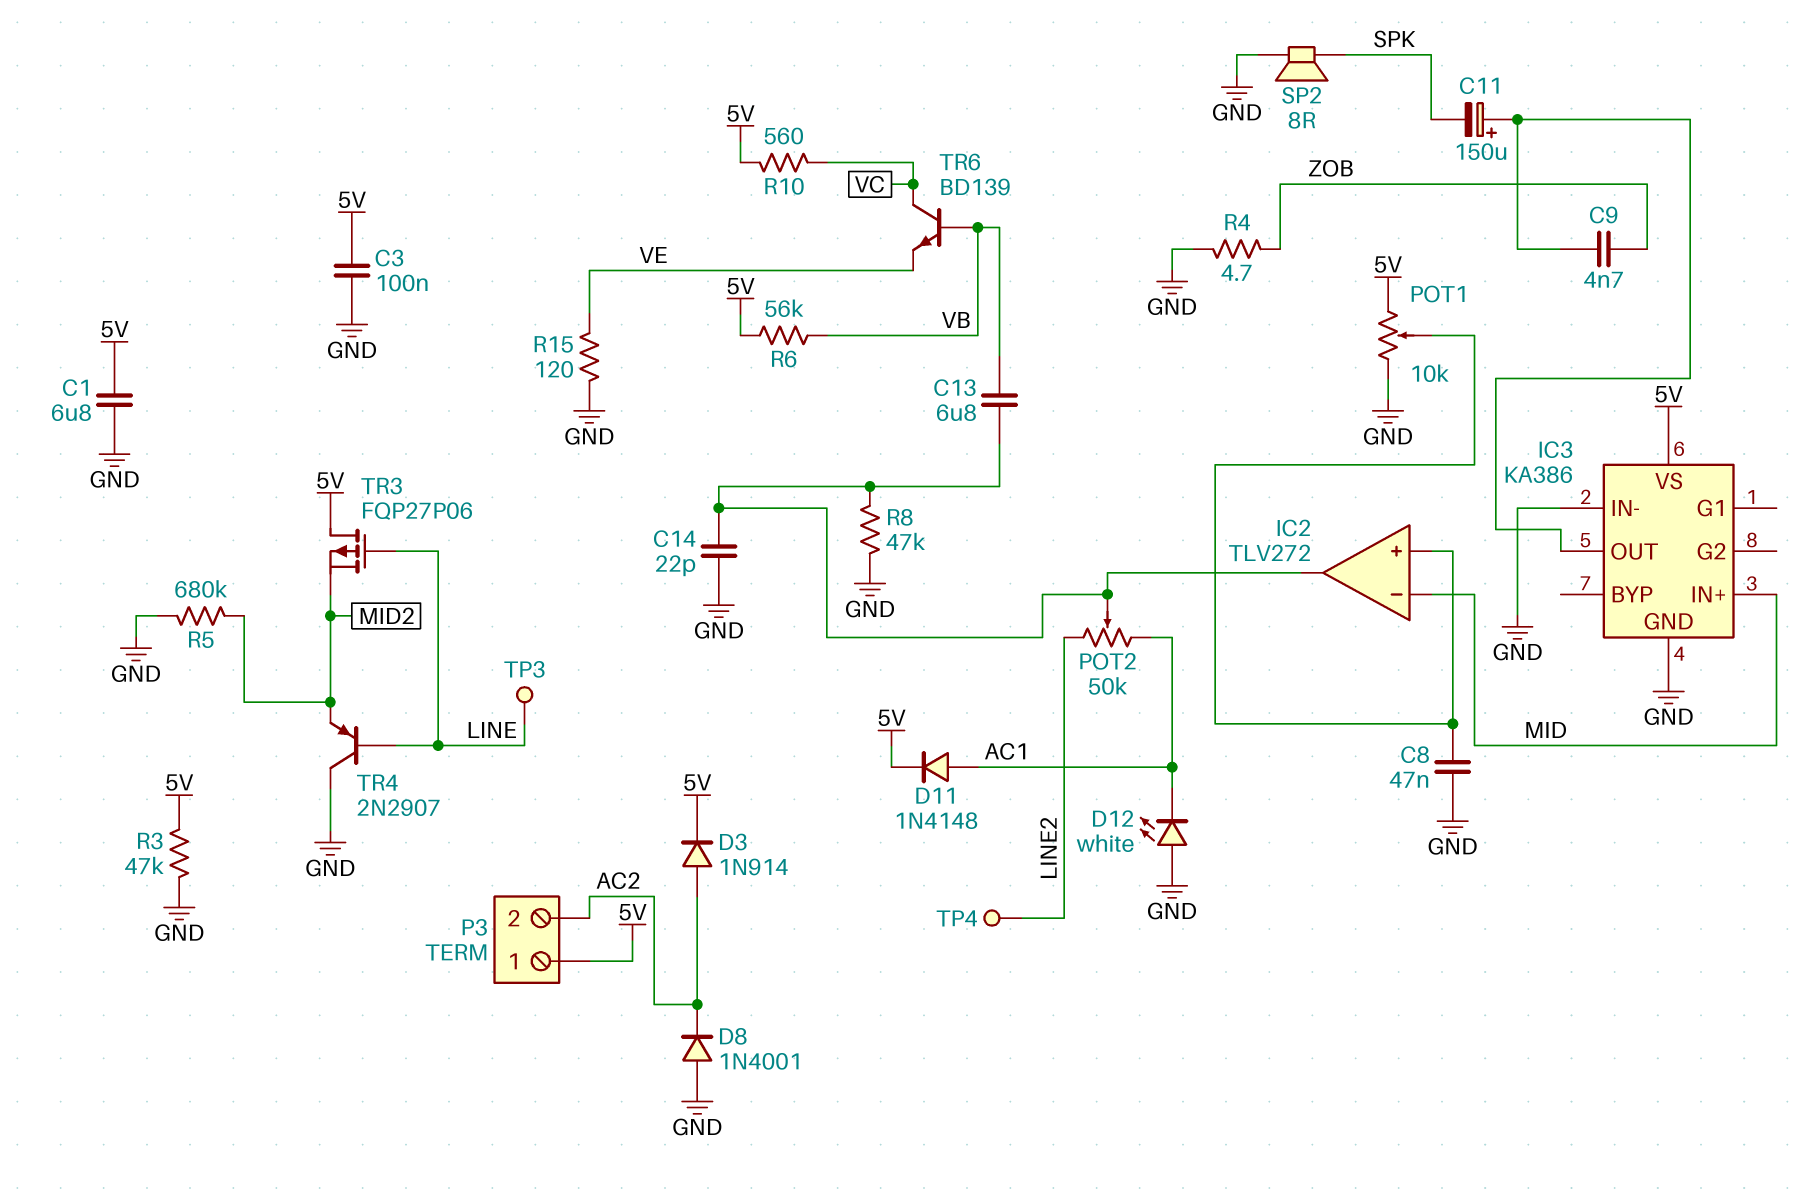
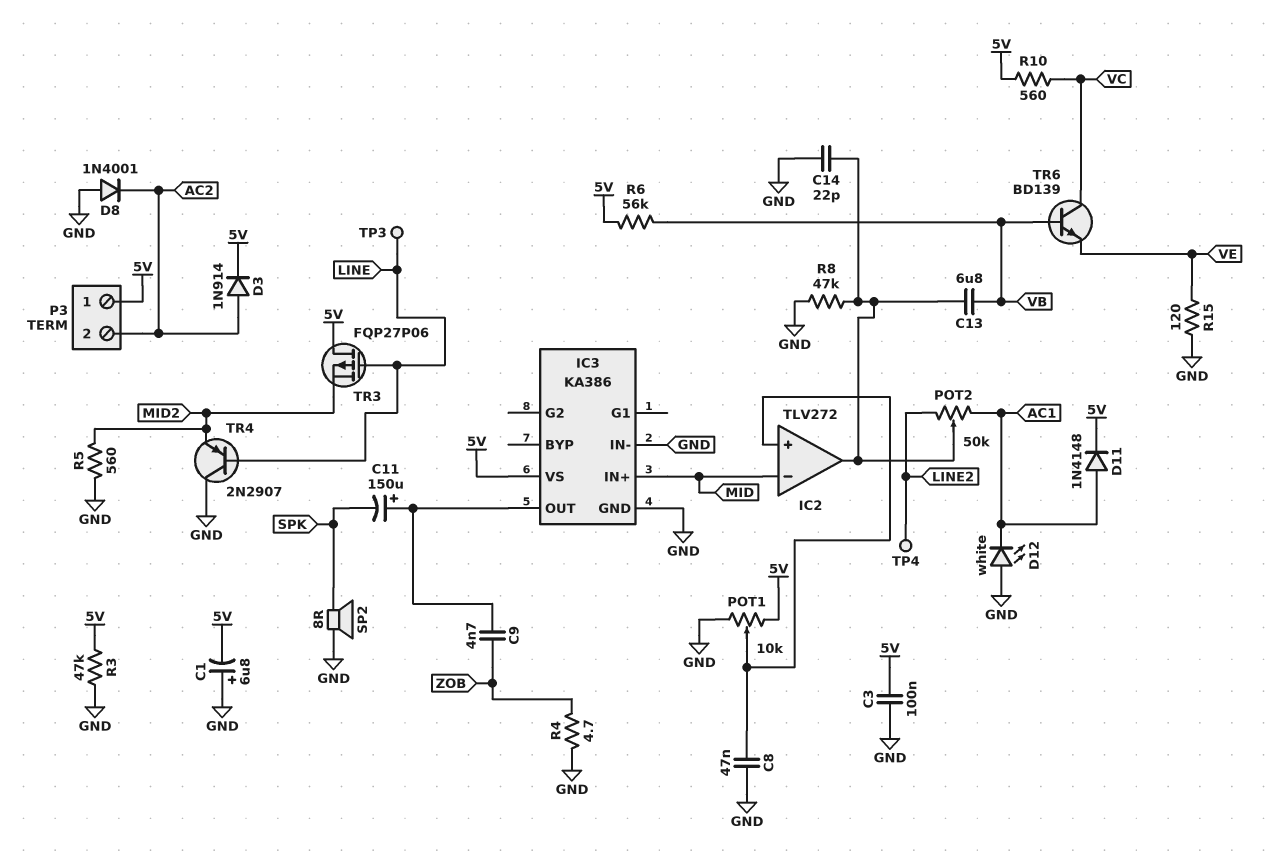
C1: 6.8uF (5V, GND) -> 6.8uF (plus GND, minus 5V)
R5: 680k (GND, MID2) -> 560 (GND, MID2)

